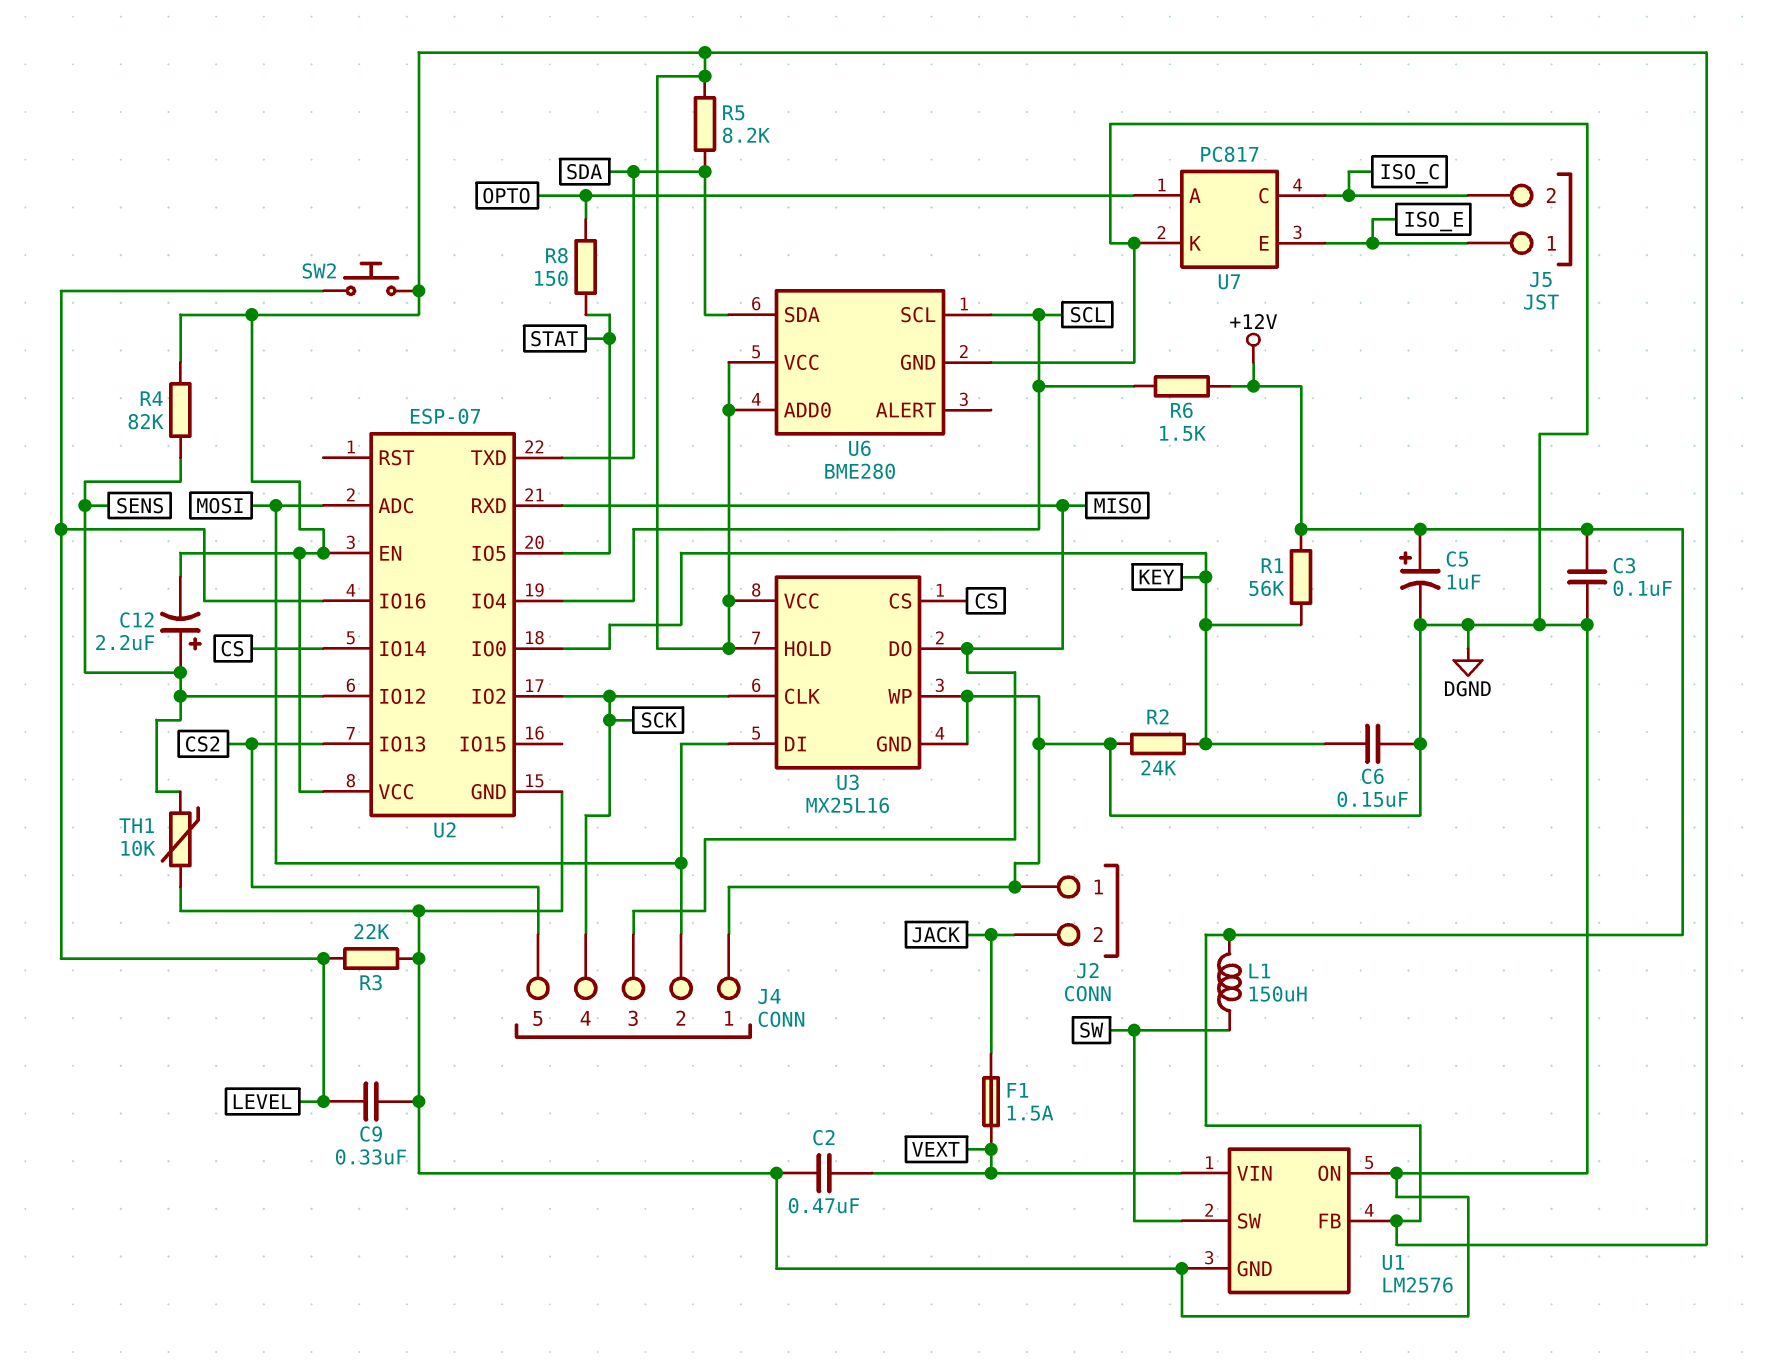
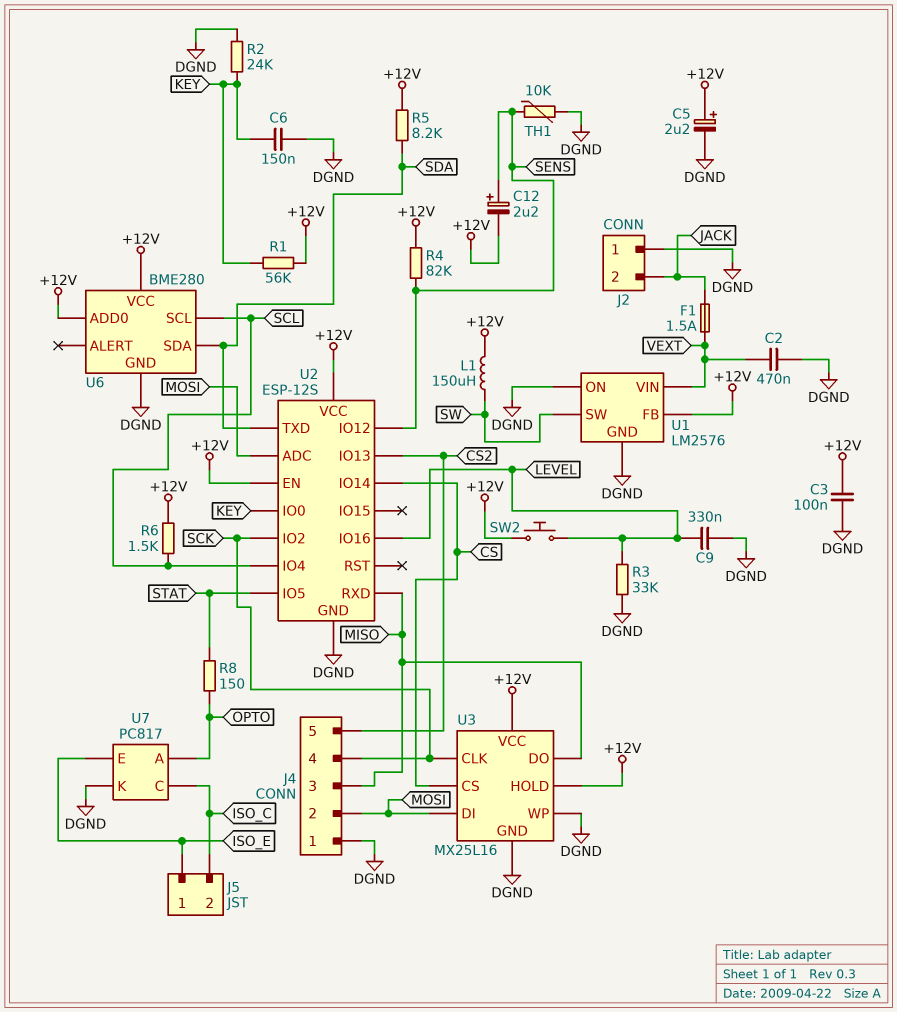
C5: 1uF (plus +12V, minus DGND) -> 2.2uF (plus +12V, minus DGND)
R3: 22k (DGND, LEVEL) -> 33k (DGND, LEVEL)
U2: ESP-07 -> ESP-12S

